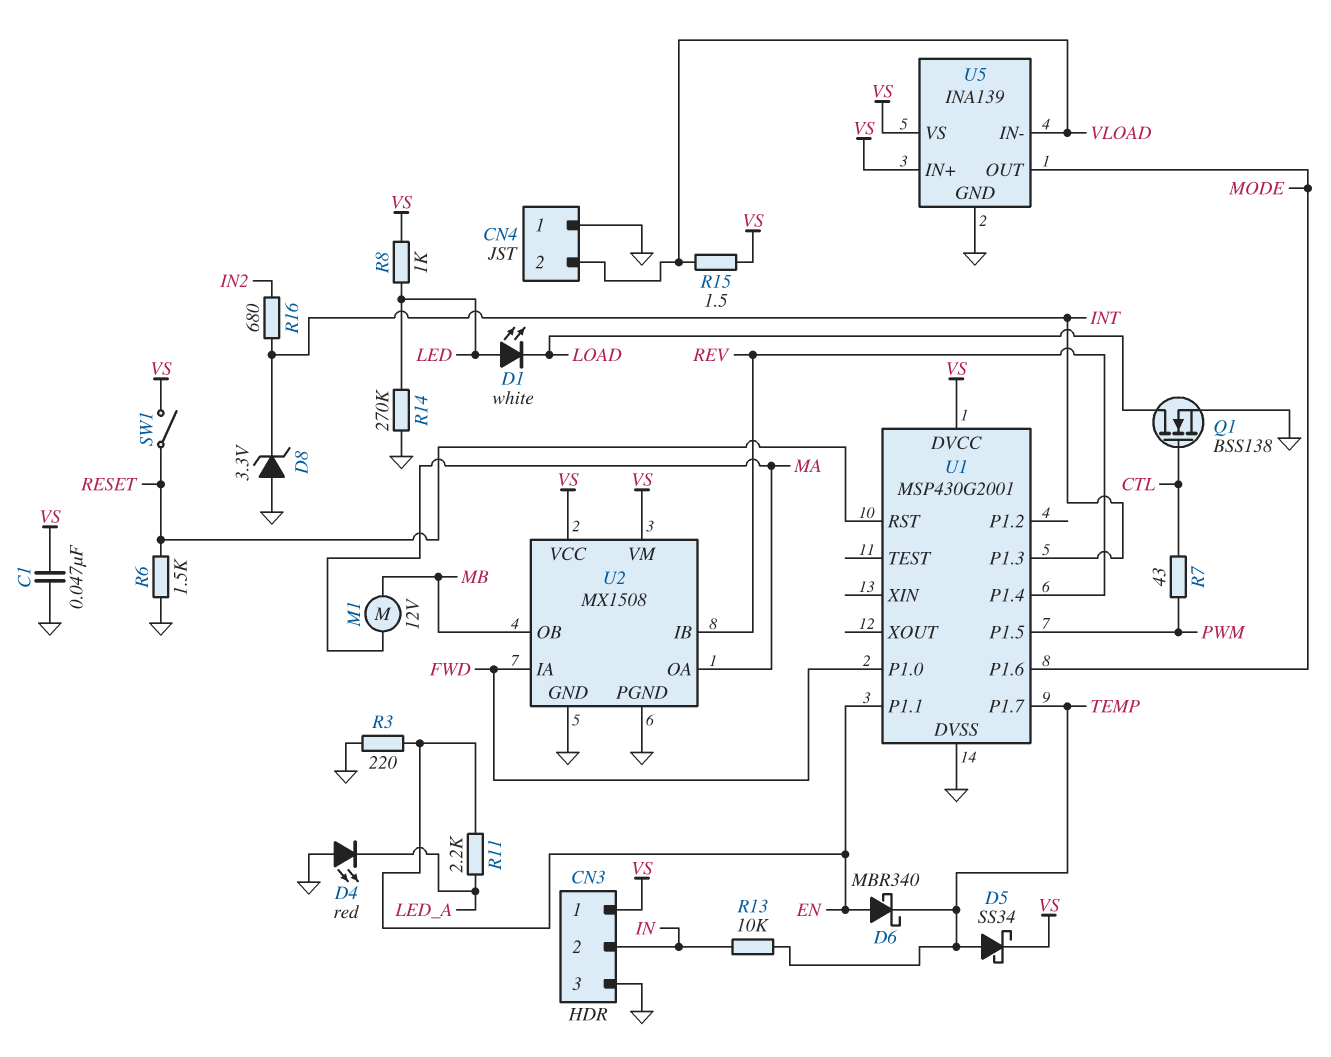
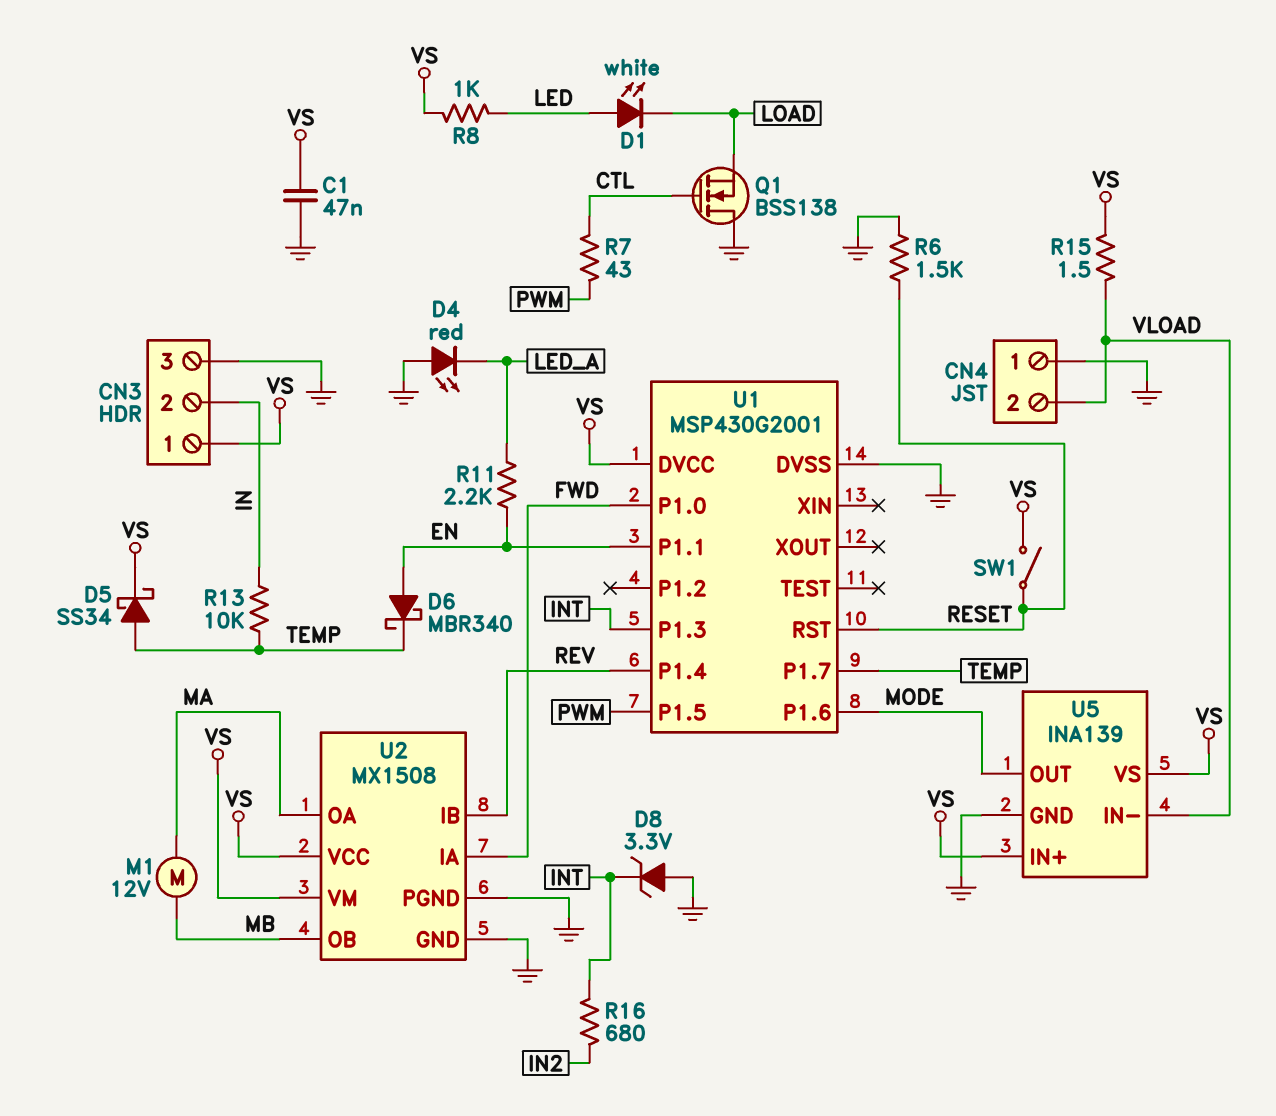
Q1: NMOS BSS138 (G CTL, D LOAD, S GND) -> NMOS BSS138 (G CTL, D GND, S LOAD)
R3: 220 (EN, GND) -> none
R14: 270k (GND, LED) -> none

